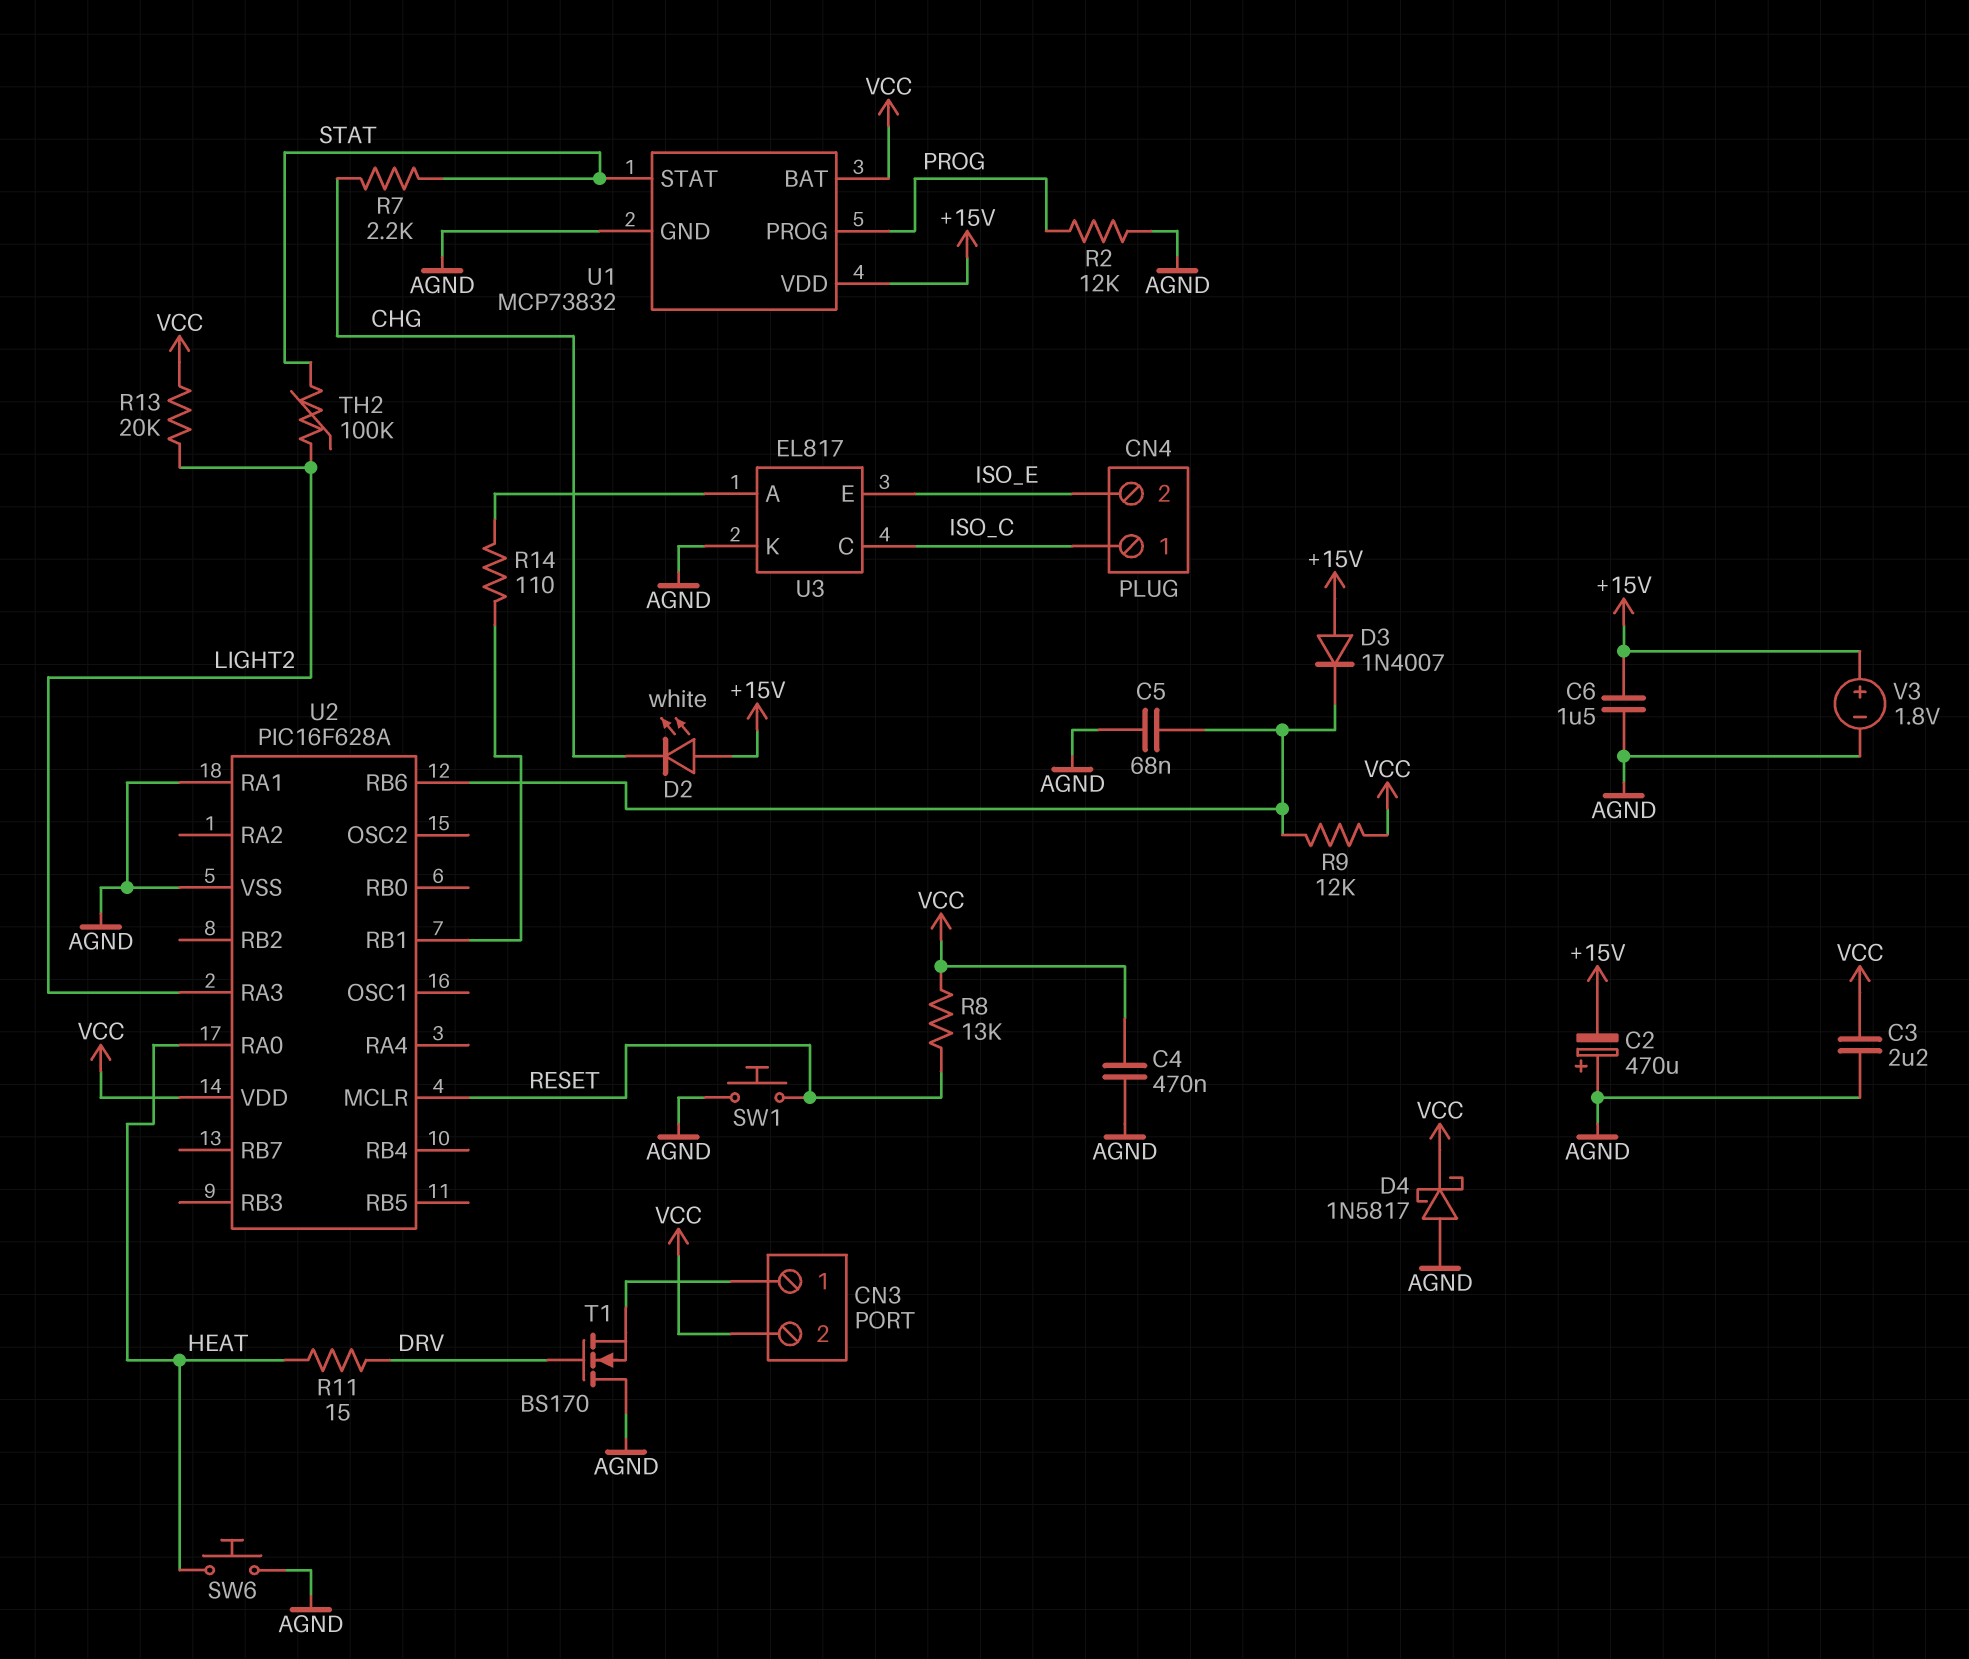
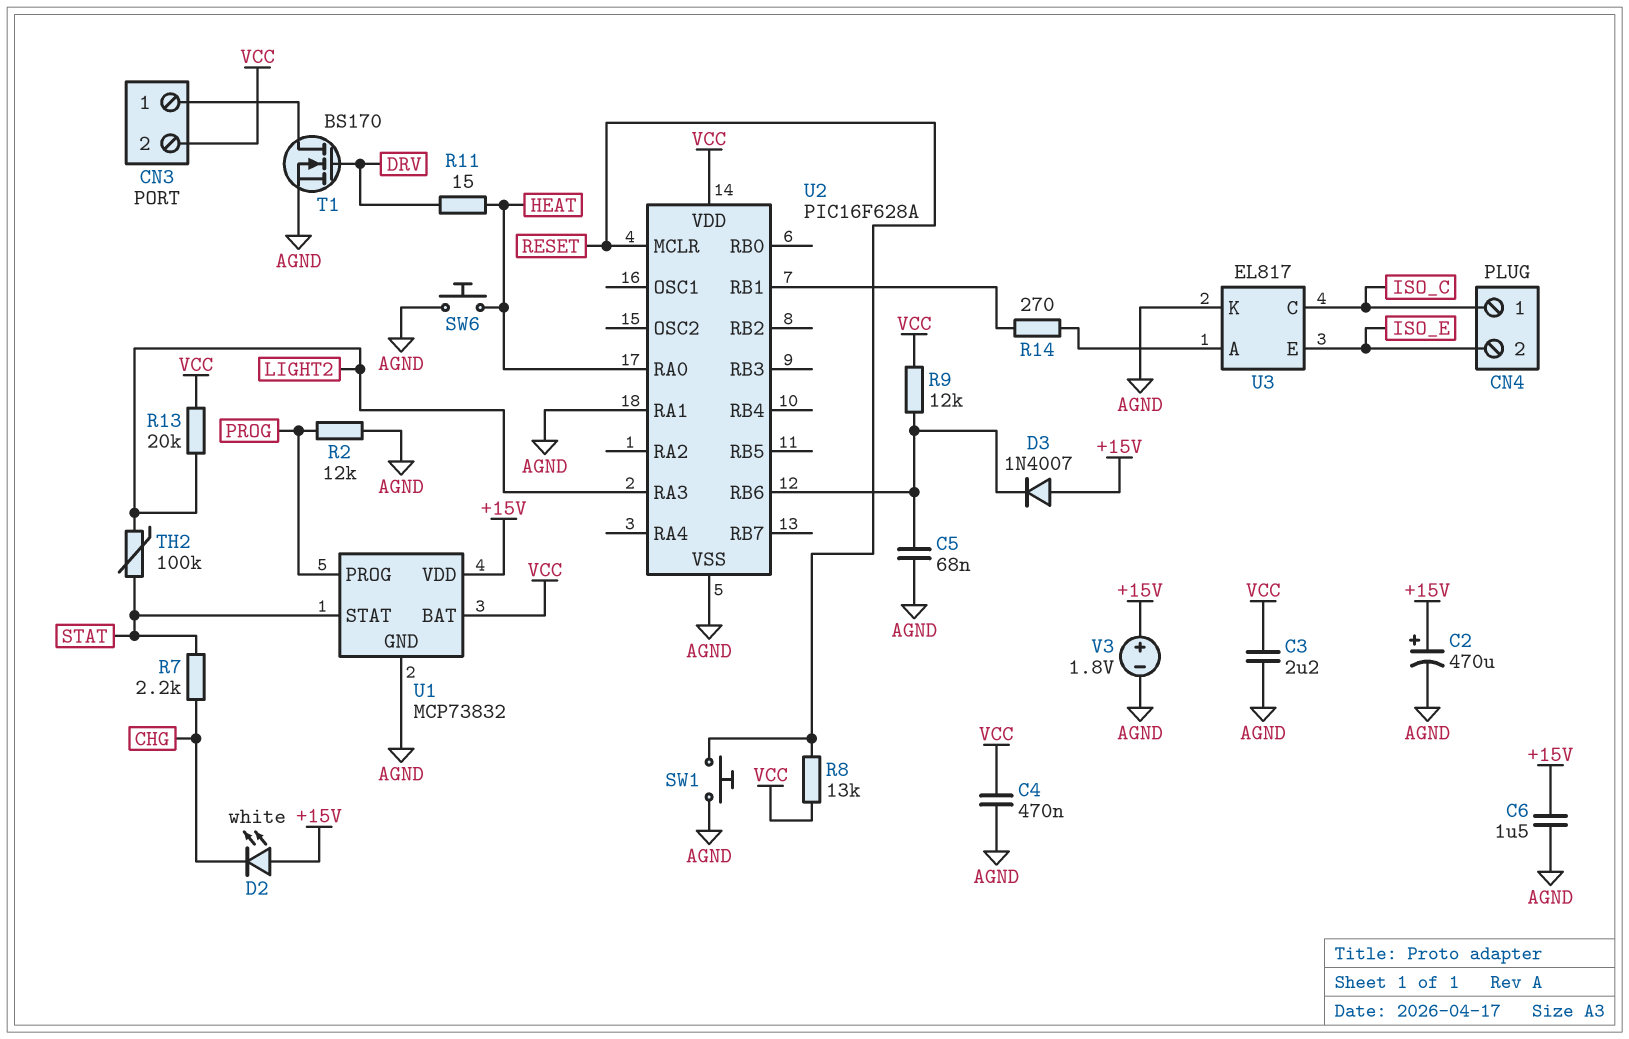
C2: 470uF (plus AGND, minus +15V) -> 470uF (plus +15V, minus AGND)
D4: schottky 1N5817 (A AGND, K VCC) -> none
R14: 110 (U2/RB1, U3/A) -> 270 (U2/RB1, U3/A)
T1: NMOS BS170 (G DRV, D AGND, S CN3/1) -> NMOS BS170 (G DRV, D CN3/1, S AGND)

